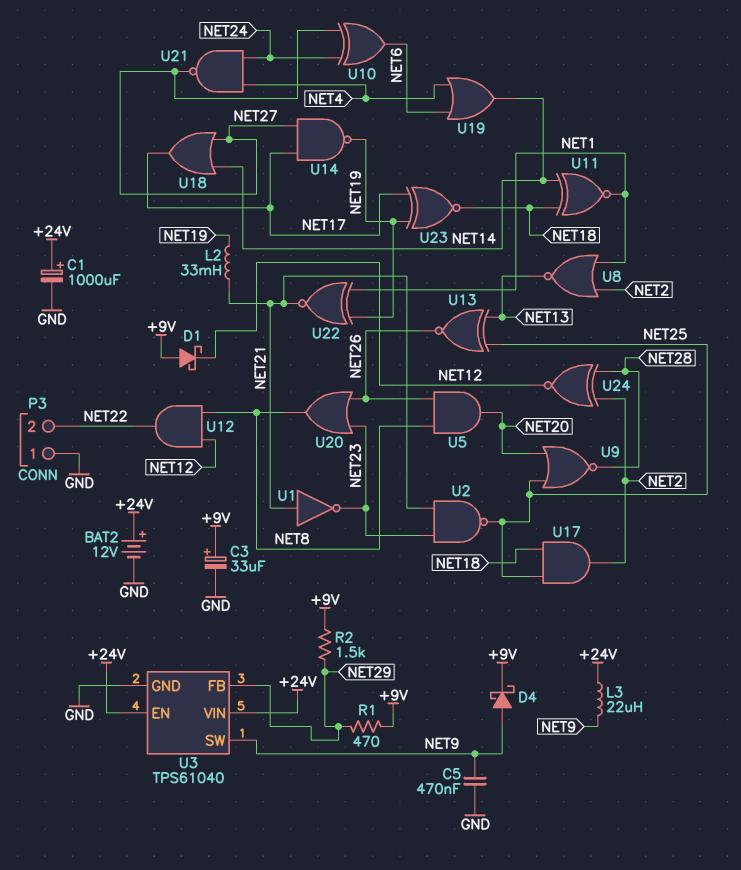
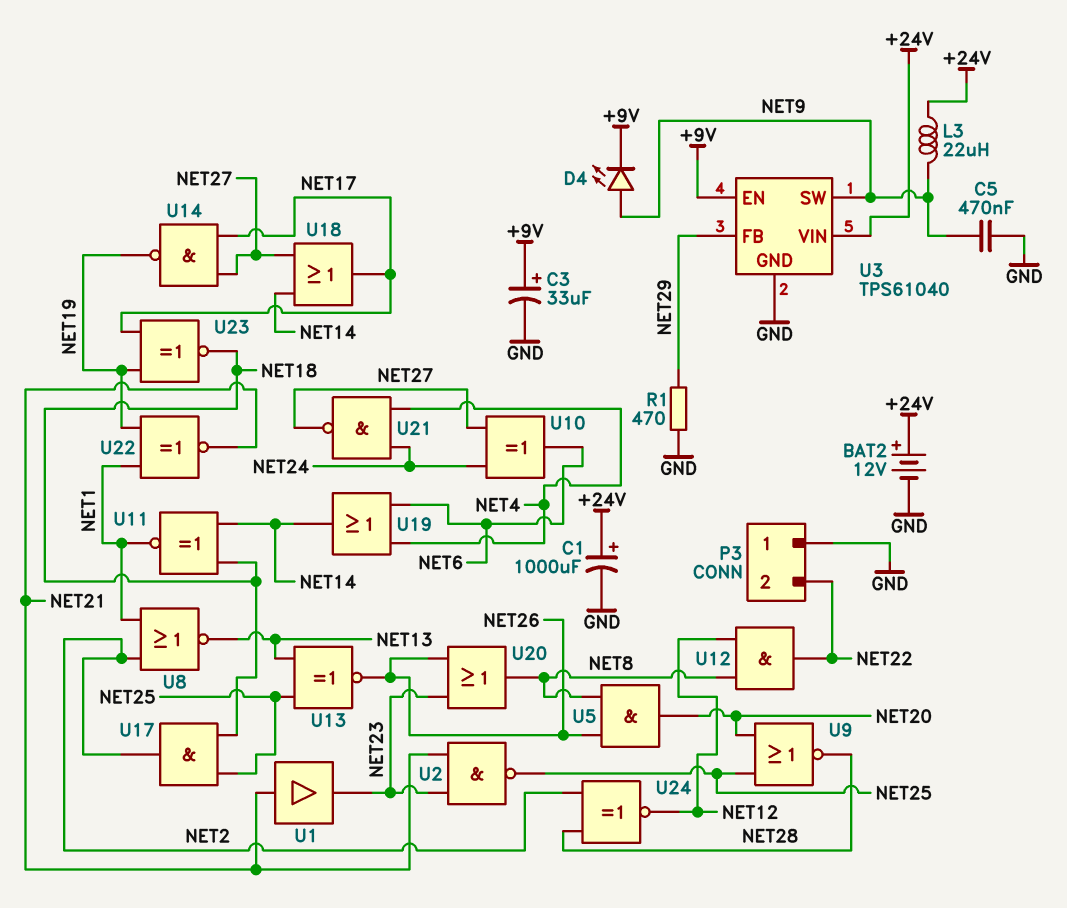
D1: schottky (A +9V, K NET12) -> none
D4: schottky (A NET9, K +9V) -> LED (A NET9, K +9V)
L2: 33mH (NET19, NET21) -> none
R1: 470 (+9V, NET29) -> 470 (GND, NET29)
R2: 1.5k (+9V, NET29) -> none
U1: NOT (in NET21, out NET23) -> buffer (in NET21, out NET23)
U3 pin EN: +24V -> +9V

